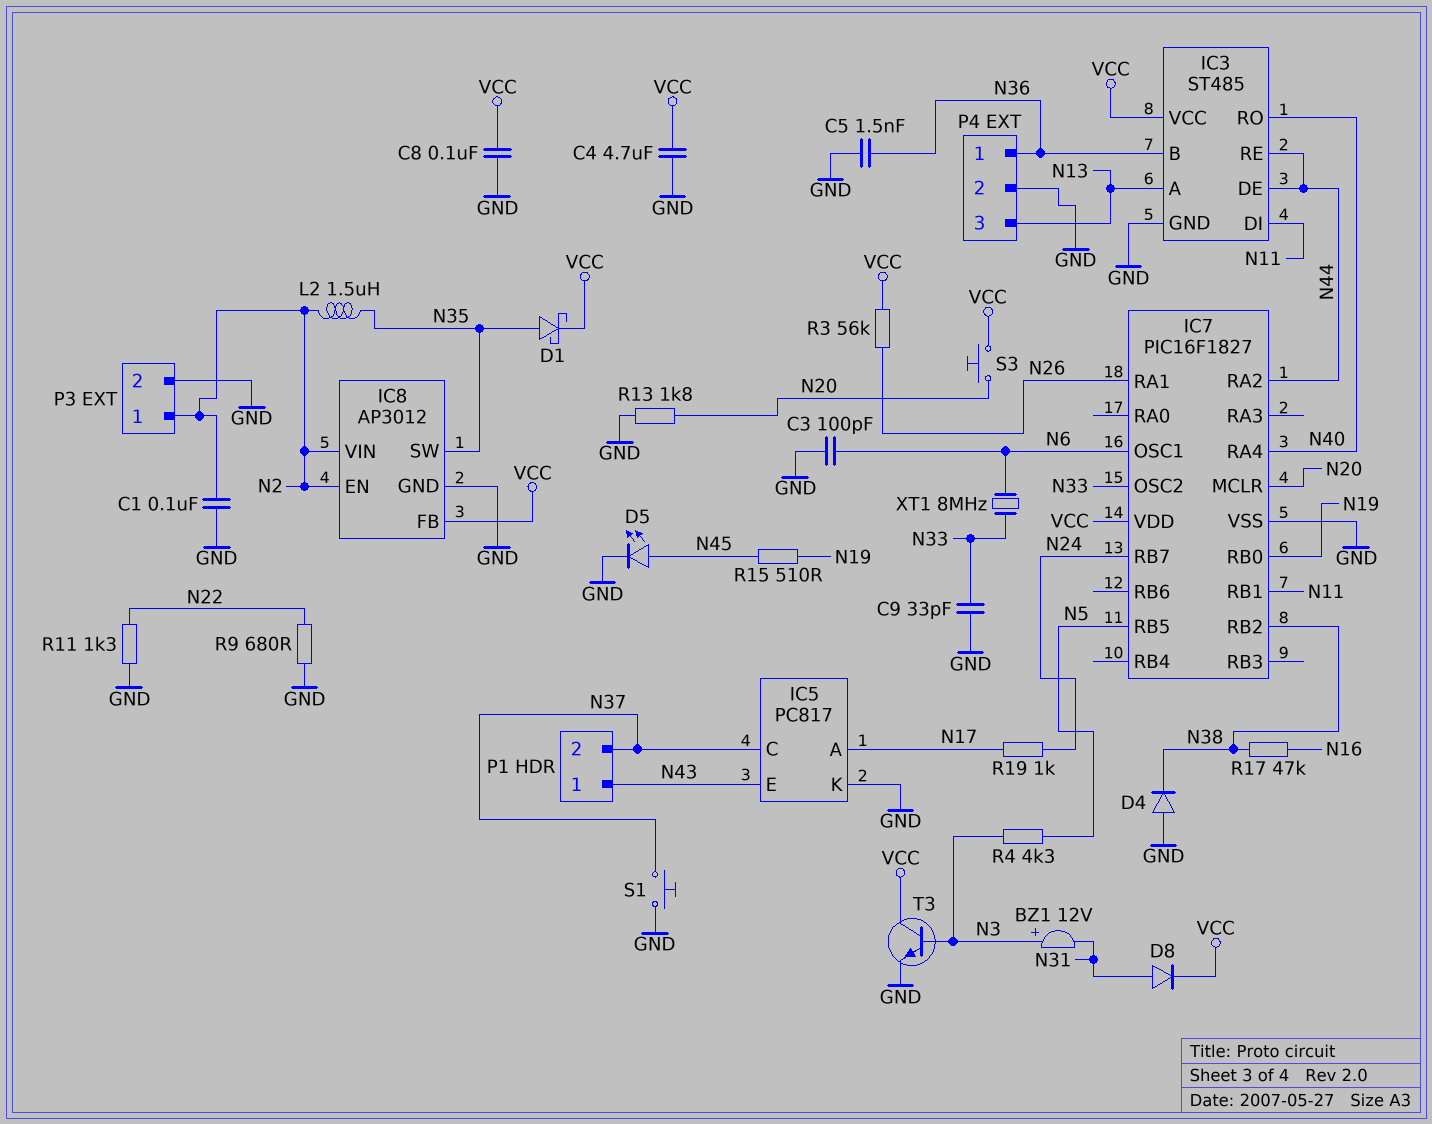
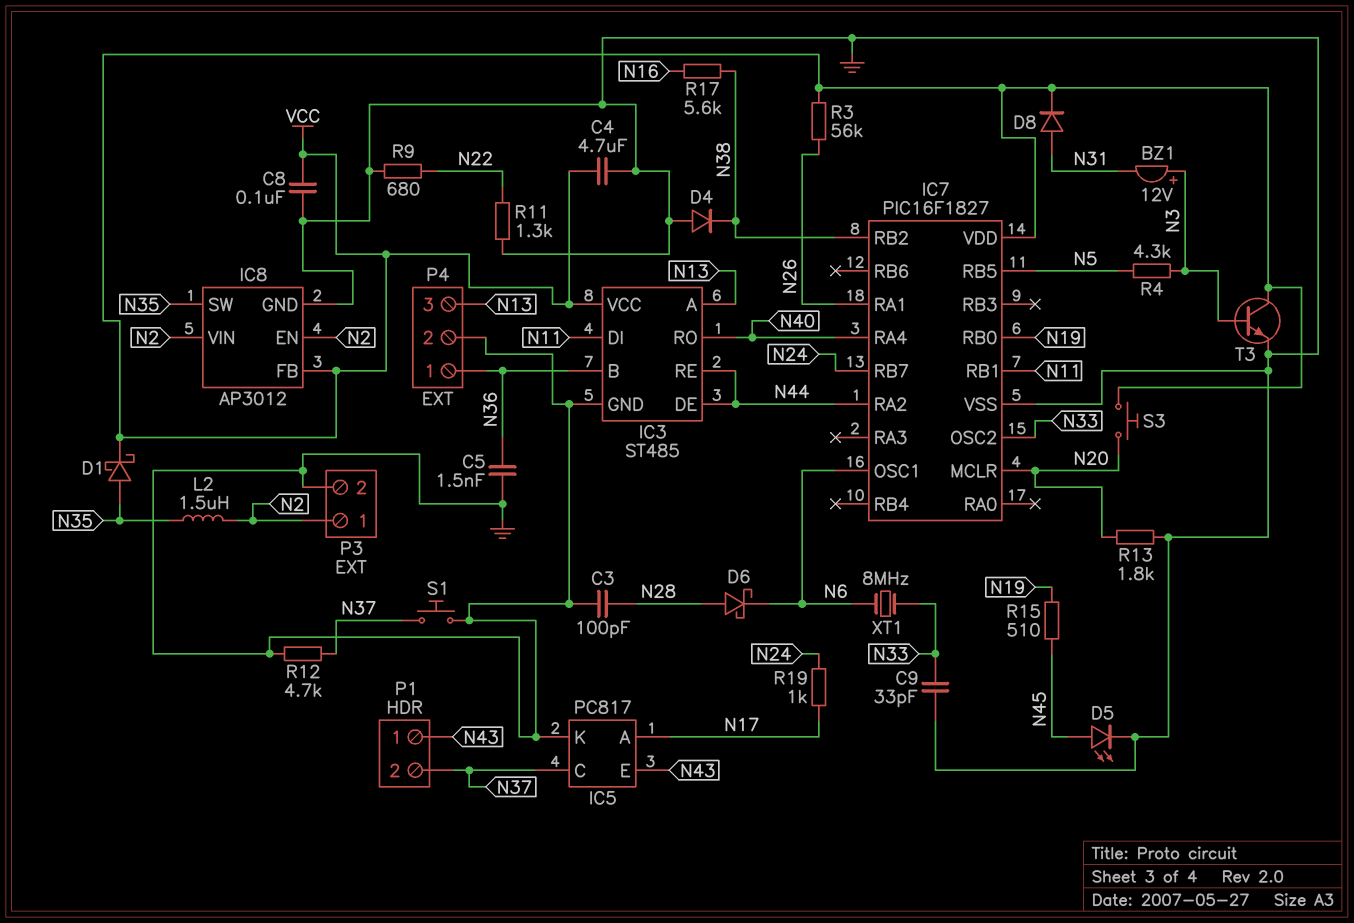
C1: 100nF (GND, N2) -> none
C3: 100pF (GND, N6) -> 100pF (GND, N28)
D6: none -> schottky (A N28, K N6)
R12: none -> 4.7k (GND, N37)
R17: 47k (N16, N38) -> 5.6k (N16, N38)

